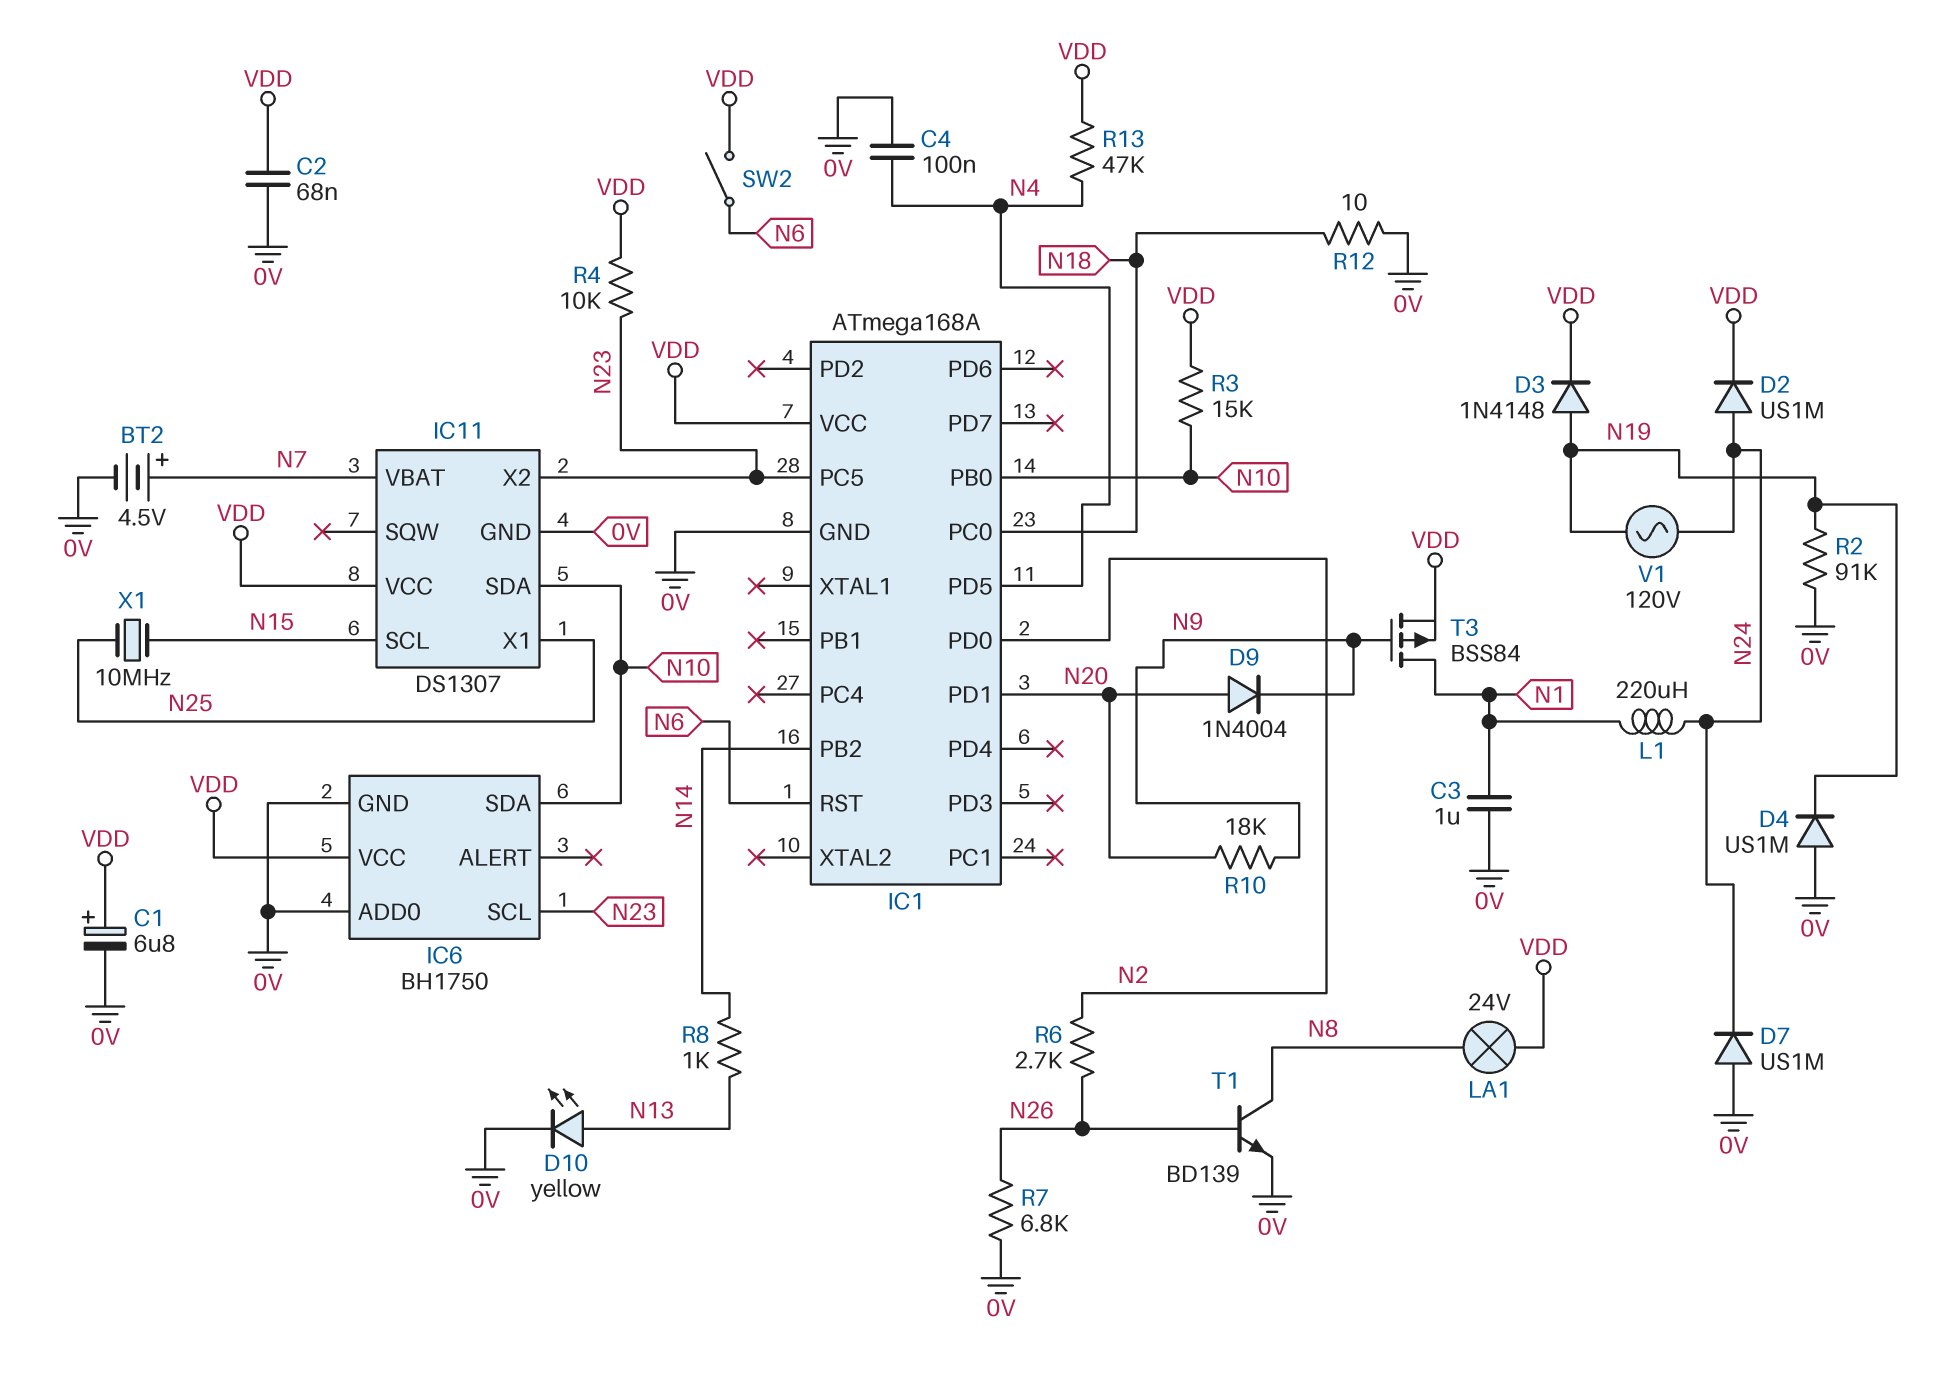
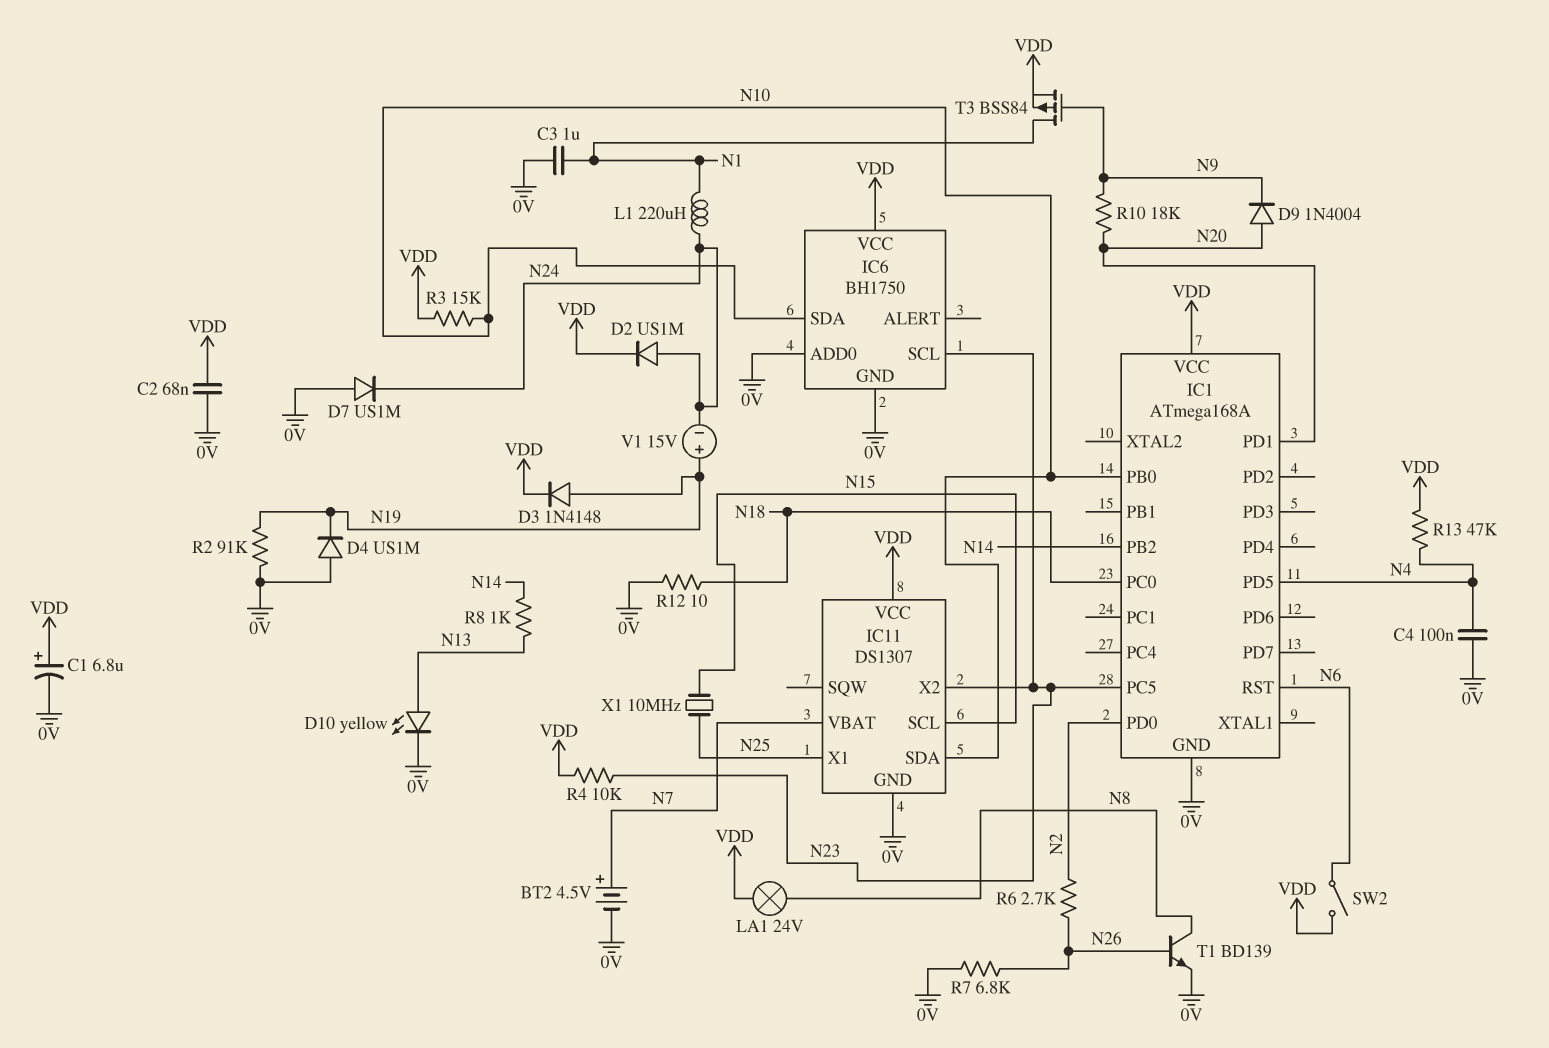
V1: AC 120V (N19, N24) -> 15V (plus N19, minus N24)

